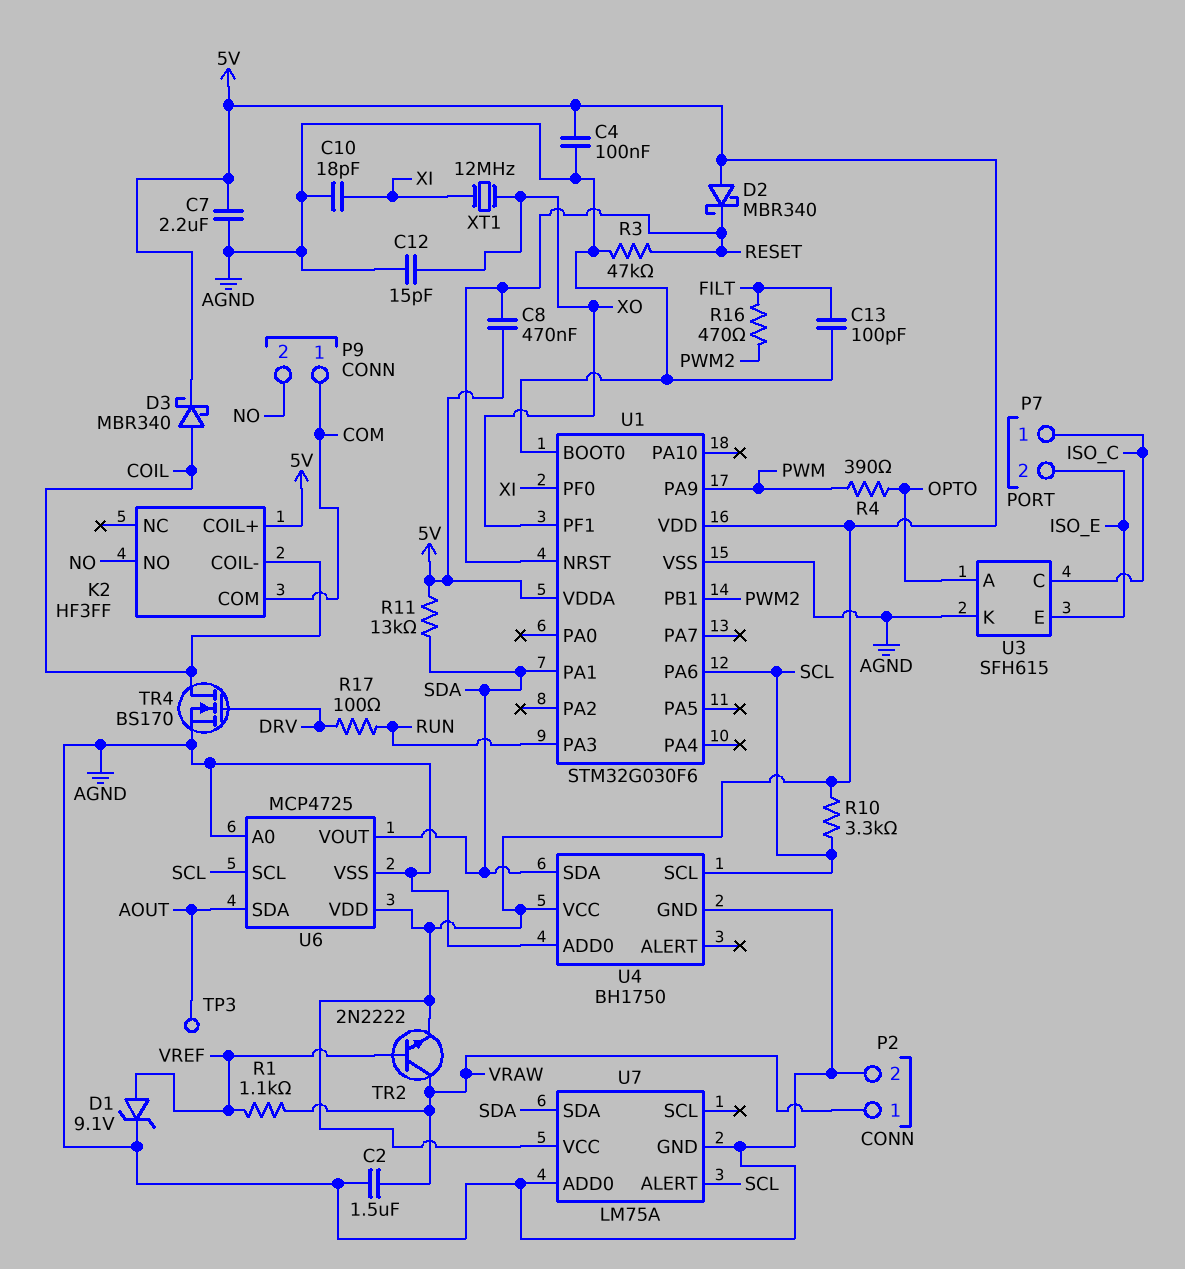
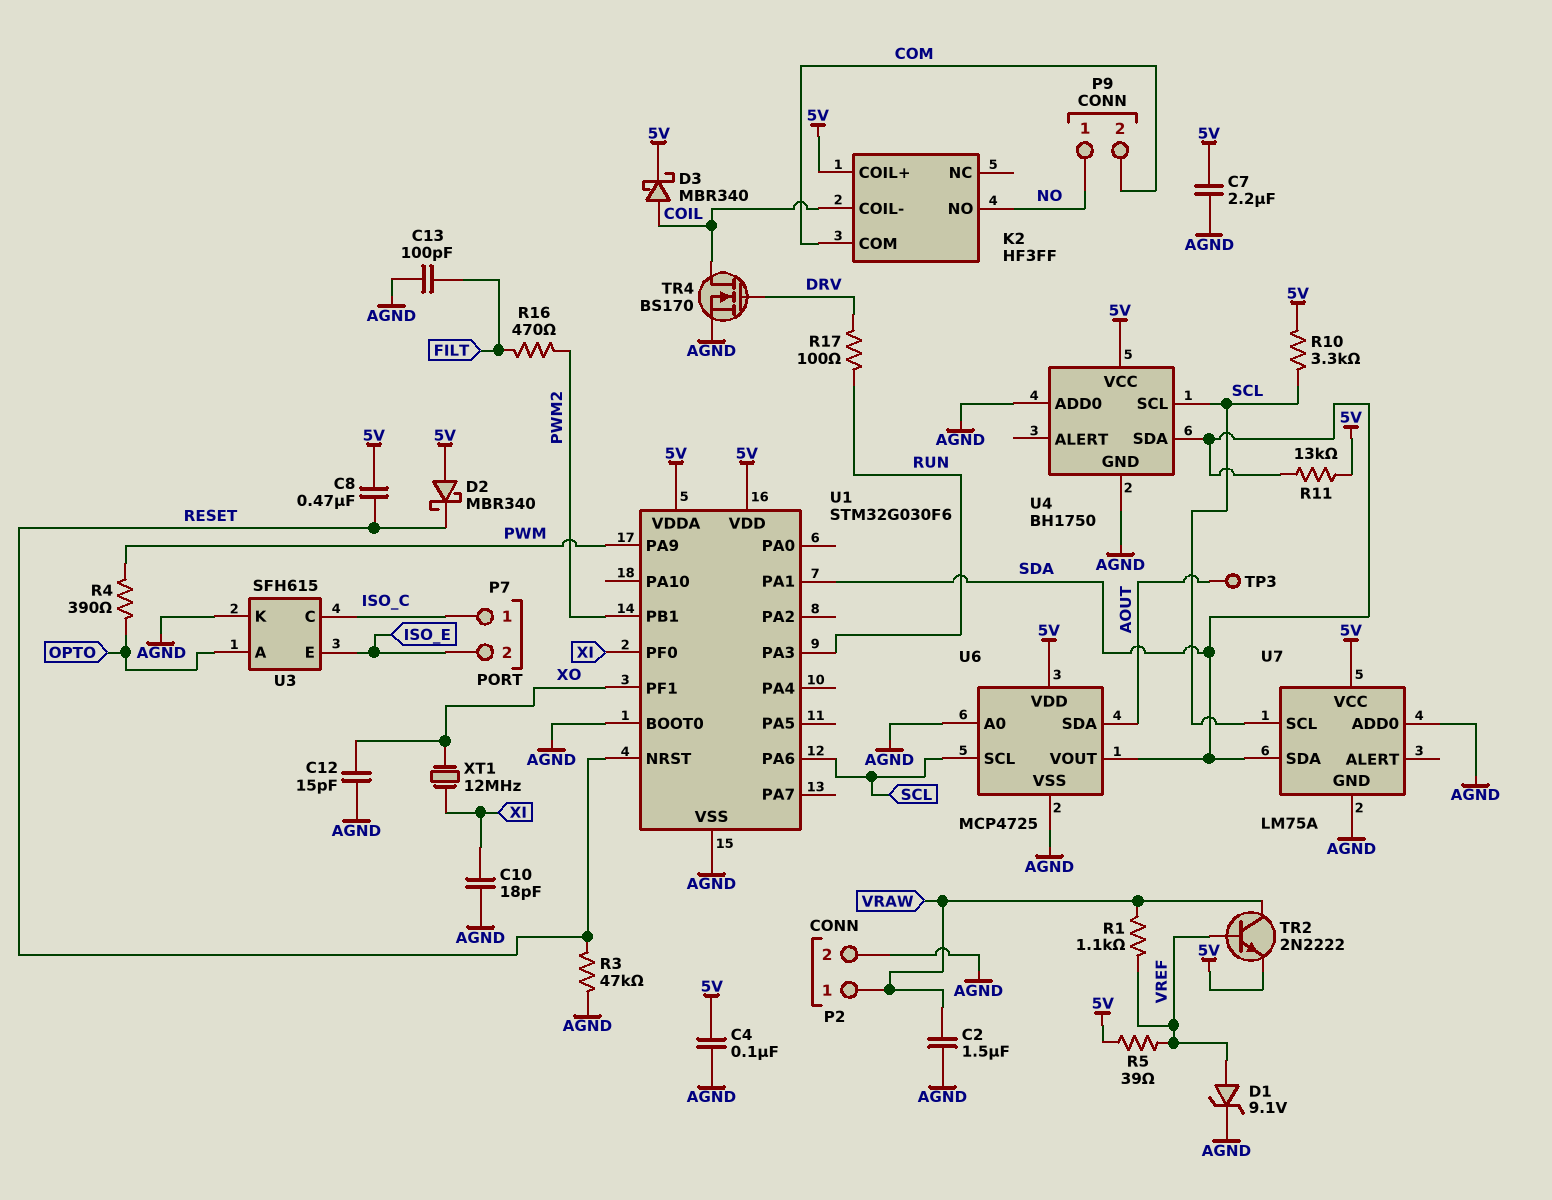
P9 pin 1: COM -> NO
P9 pin 2: NO -> COM
R5: none -> 39 (5V, VREF)
U7 pin ALERT: SCL -> none
U7 pin SCL: none -> SCL

